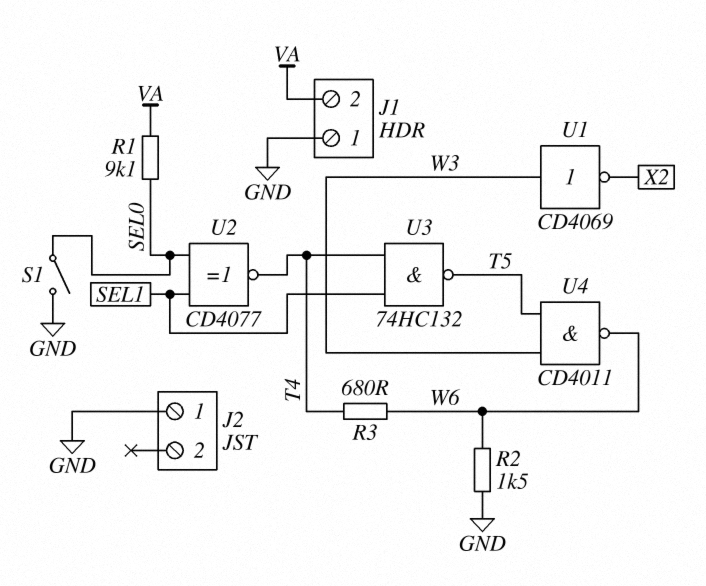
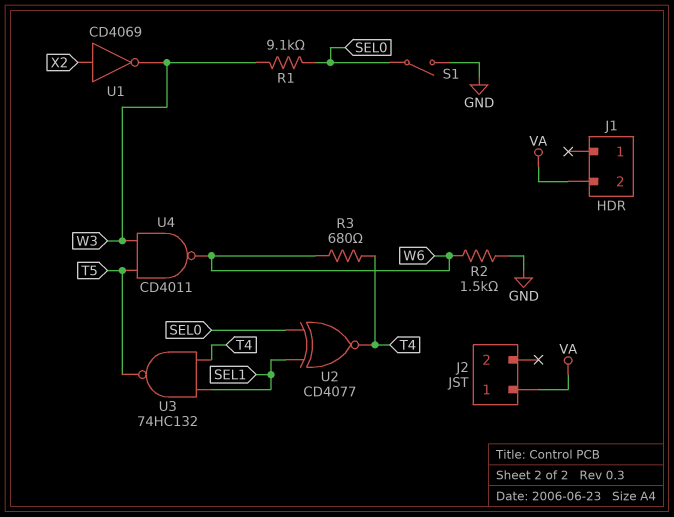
J1 pin 1: GND -> none
J2 pin 1: GND -> VA
R1: 9.1k (SEL0, VA) -> 9.1k (SEL0, W3)
U1: NOT CD4069 (in W3, out X2) -> NOT CD4069 (in X2, out W3)

